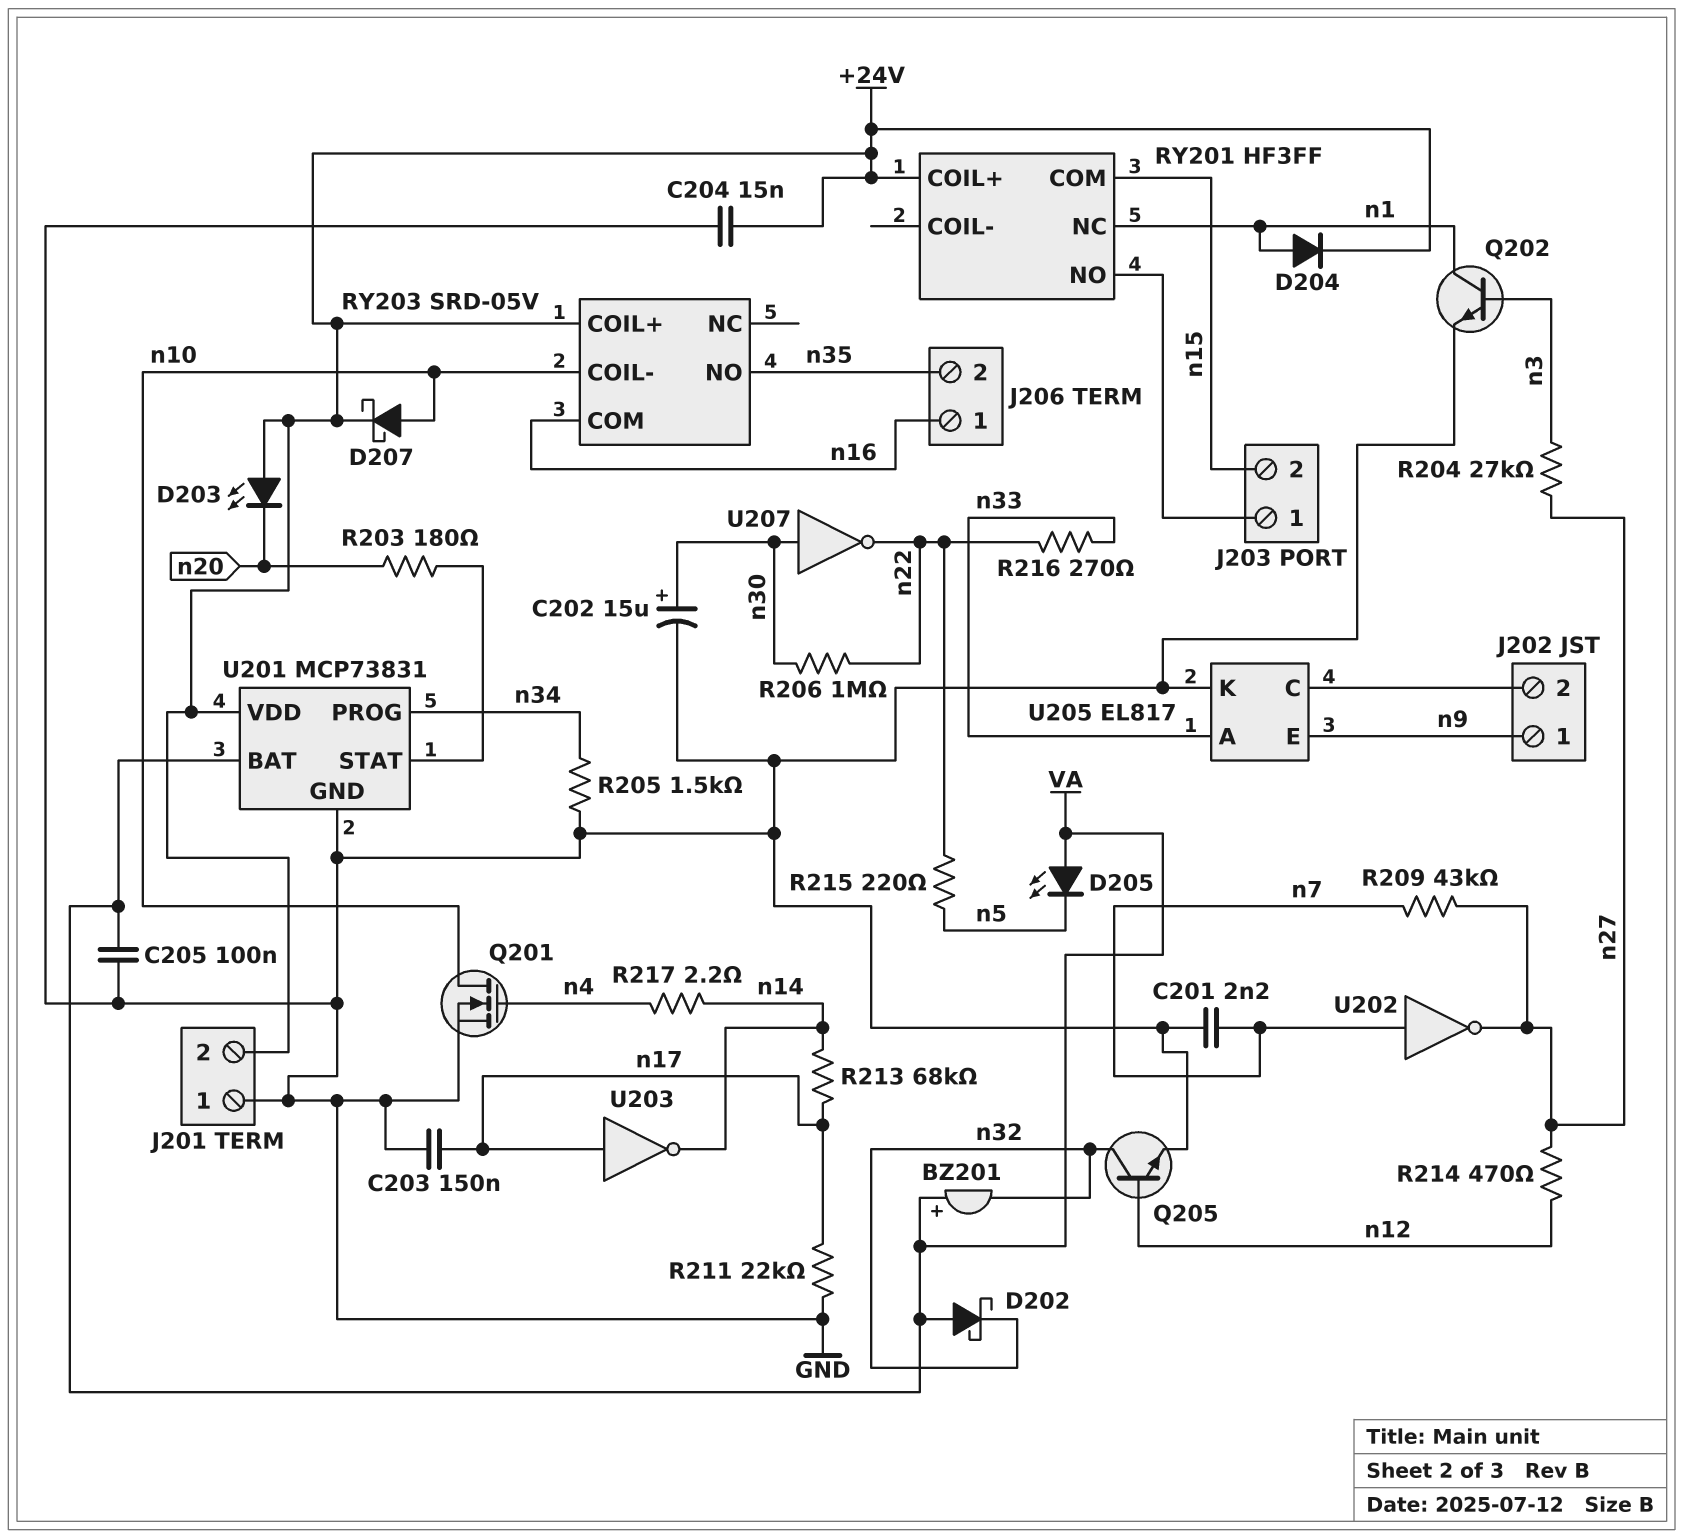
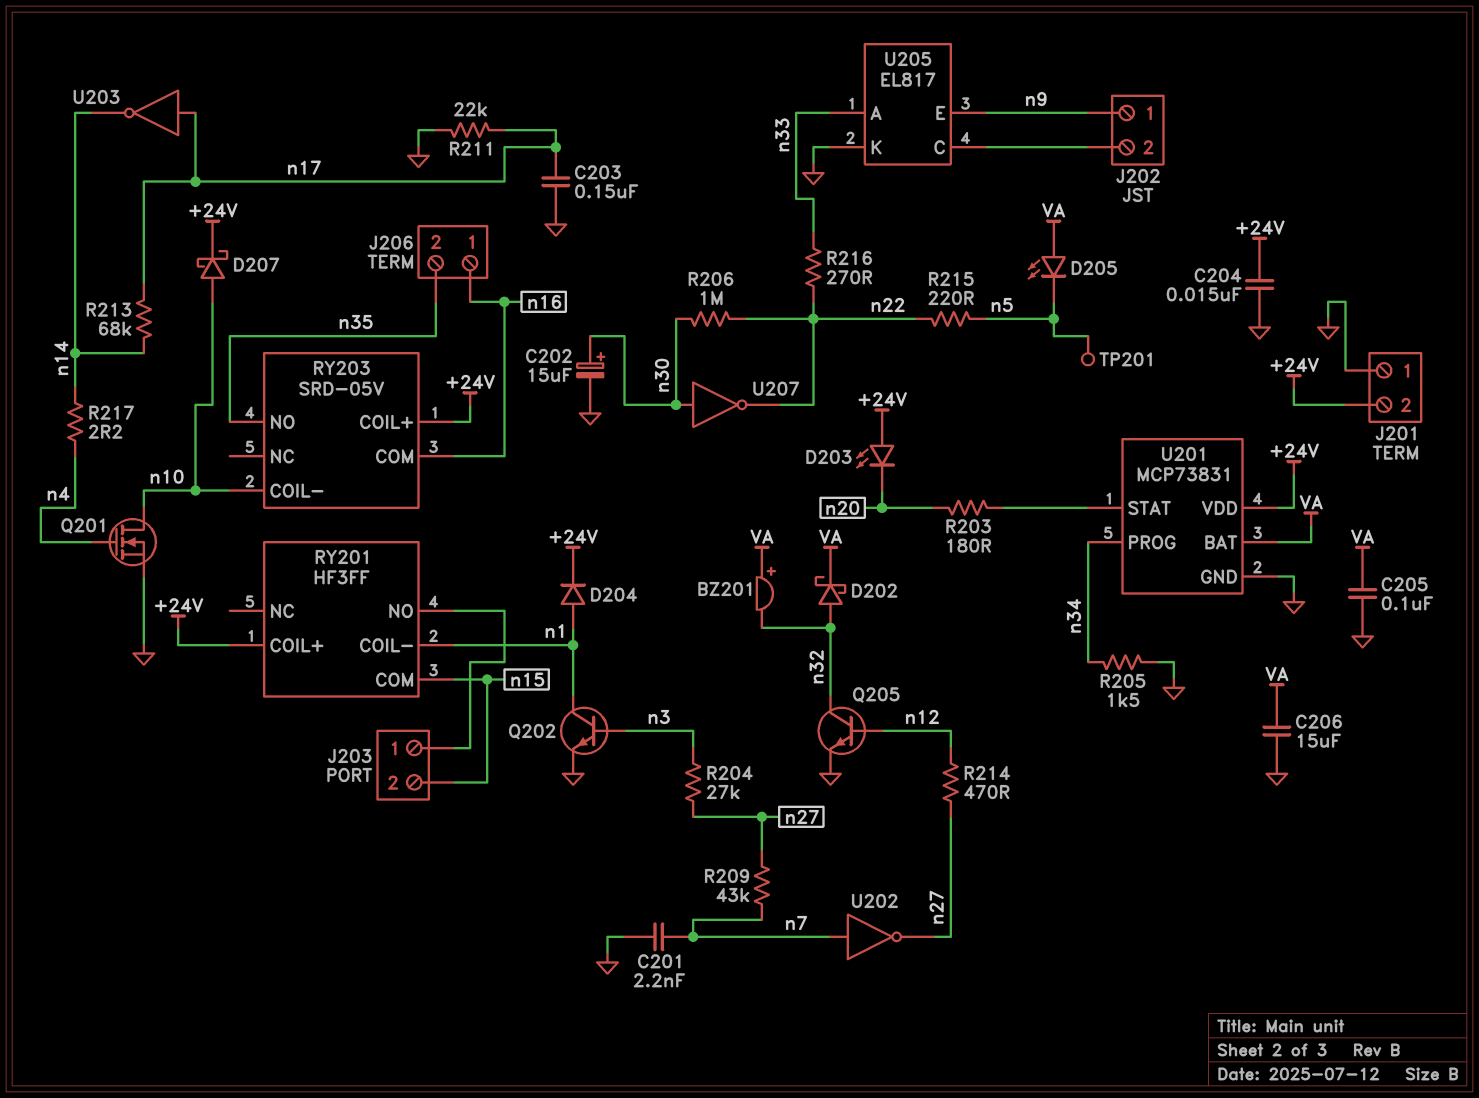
C206: none -> 15uF (GND, VA)
D202: schottky (A VA, K n32) -> schottky (A n32, K VA)
RY201 pin COIL-: none -> n1
RY201 pin NC: n1 -> none
TP201: none -> test point (n5)

